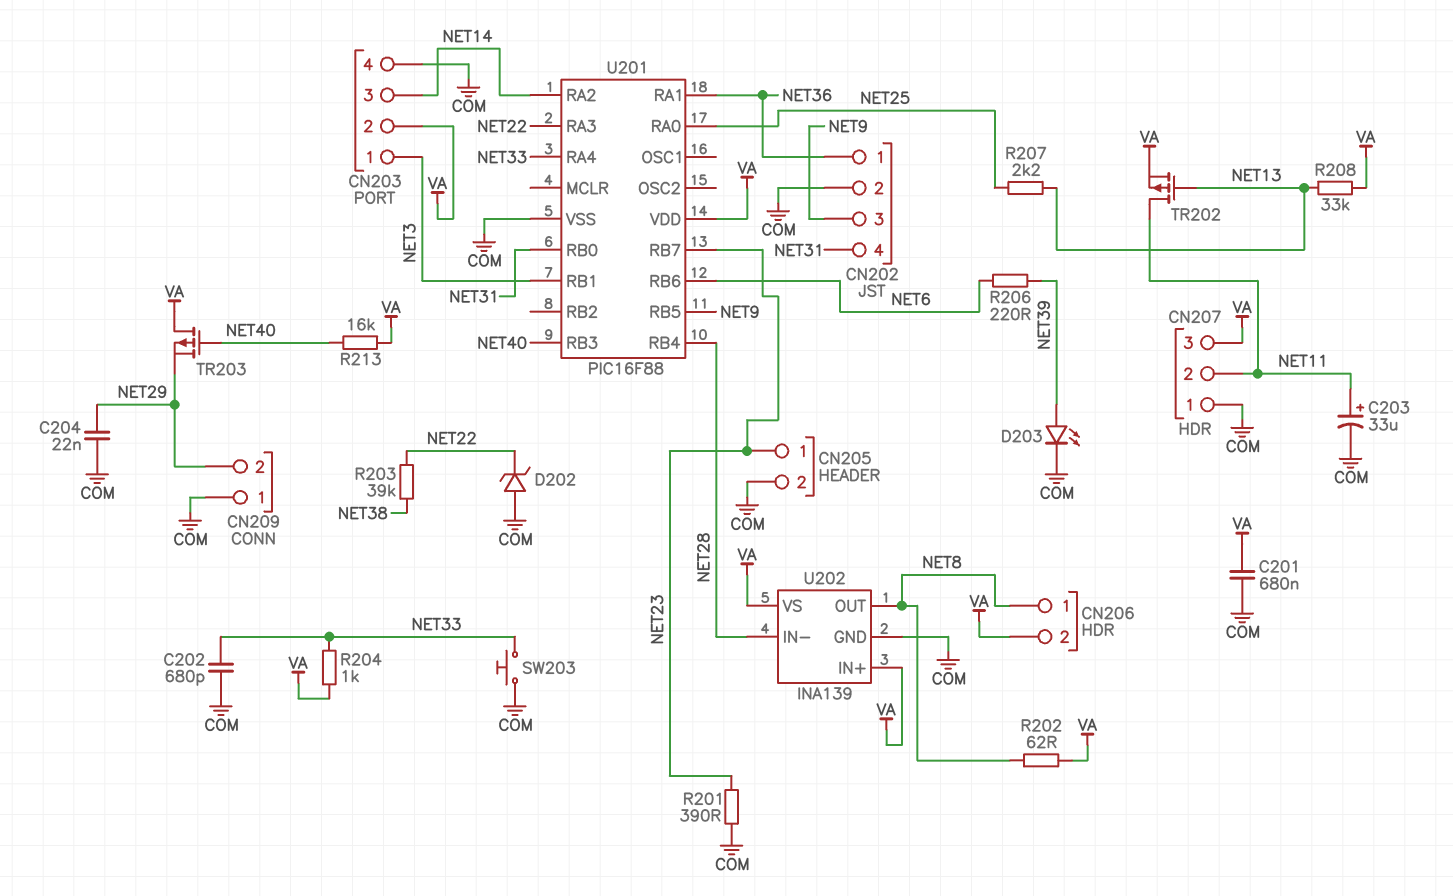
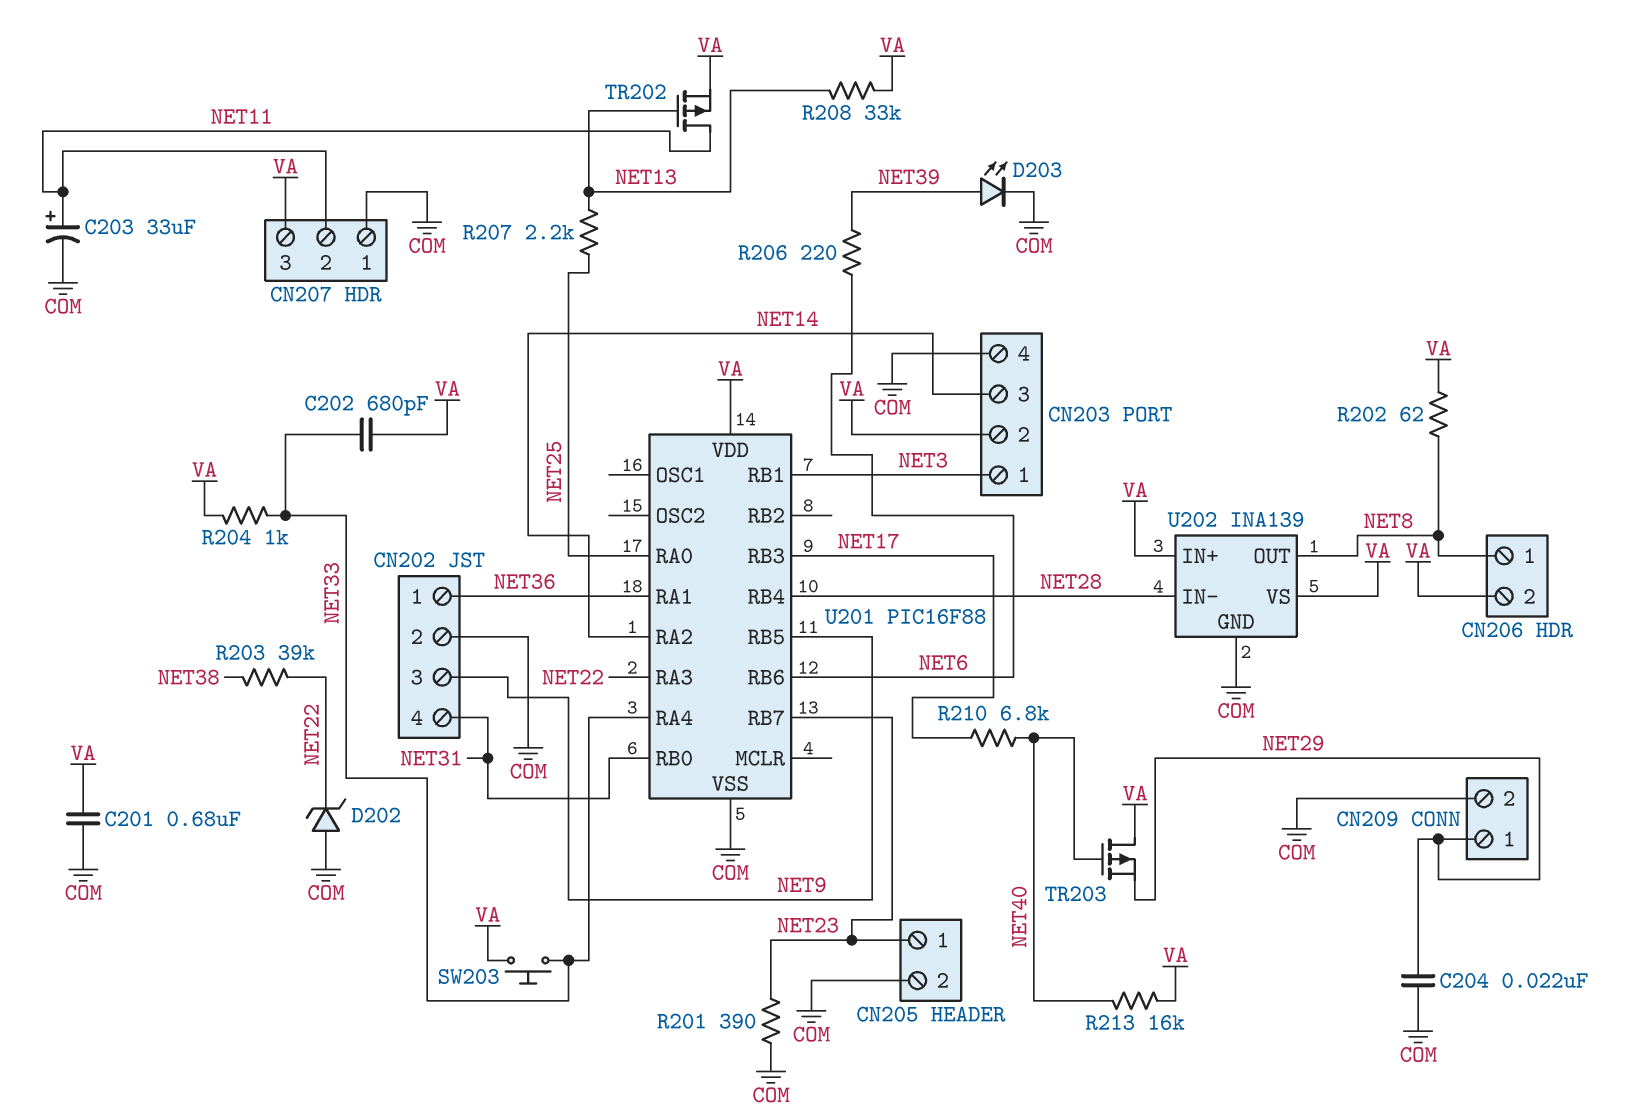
C202: 680pF (COM, NET33) -> 680pF (NET33, VA)
CN209 pin 1: COM -> NET29
CN209 pin 2: NET29 -> COM
R210: none -> 6.8k (NET17, NET40)
SW203: button (COM, NET33) -> button (NET33, VA)
U201 pin RB3: NET40 -> NET17

